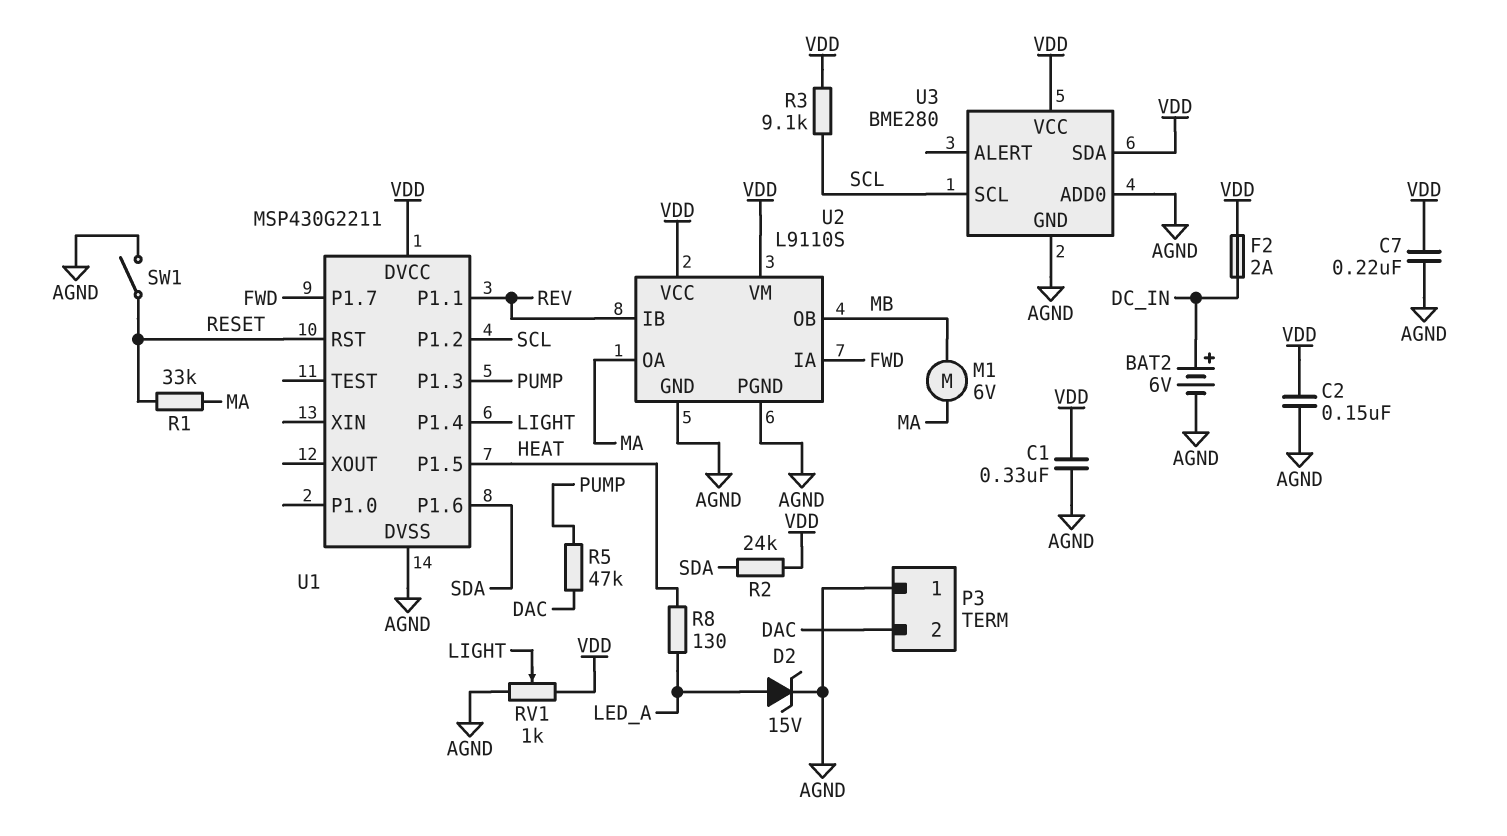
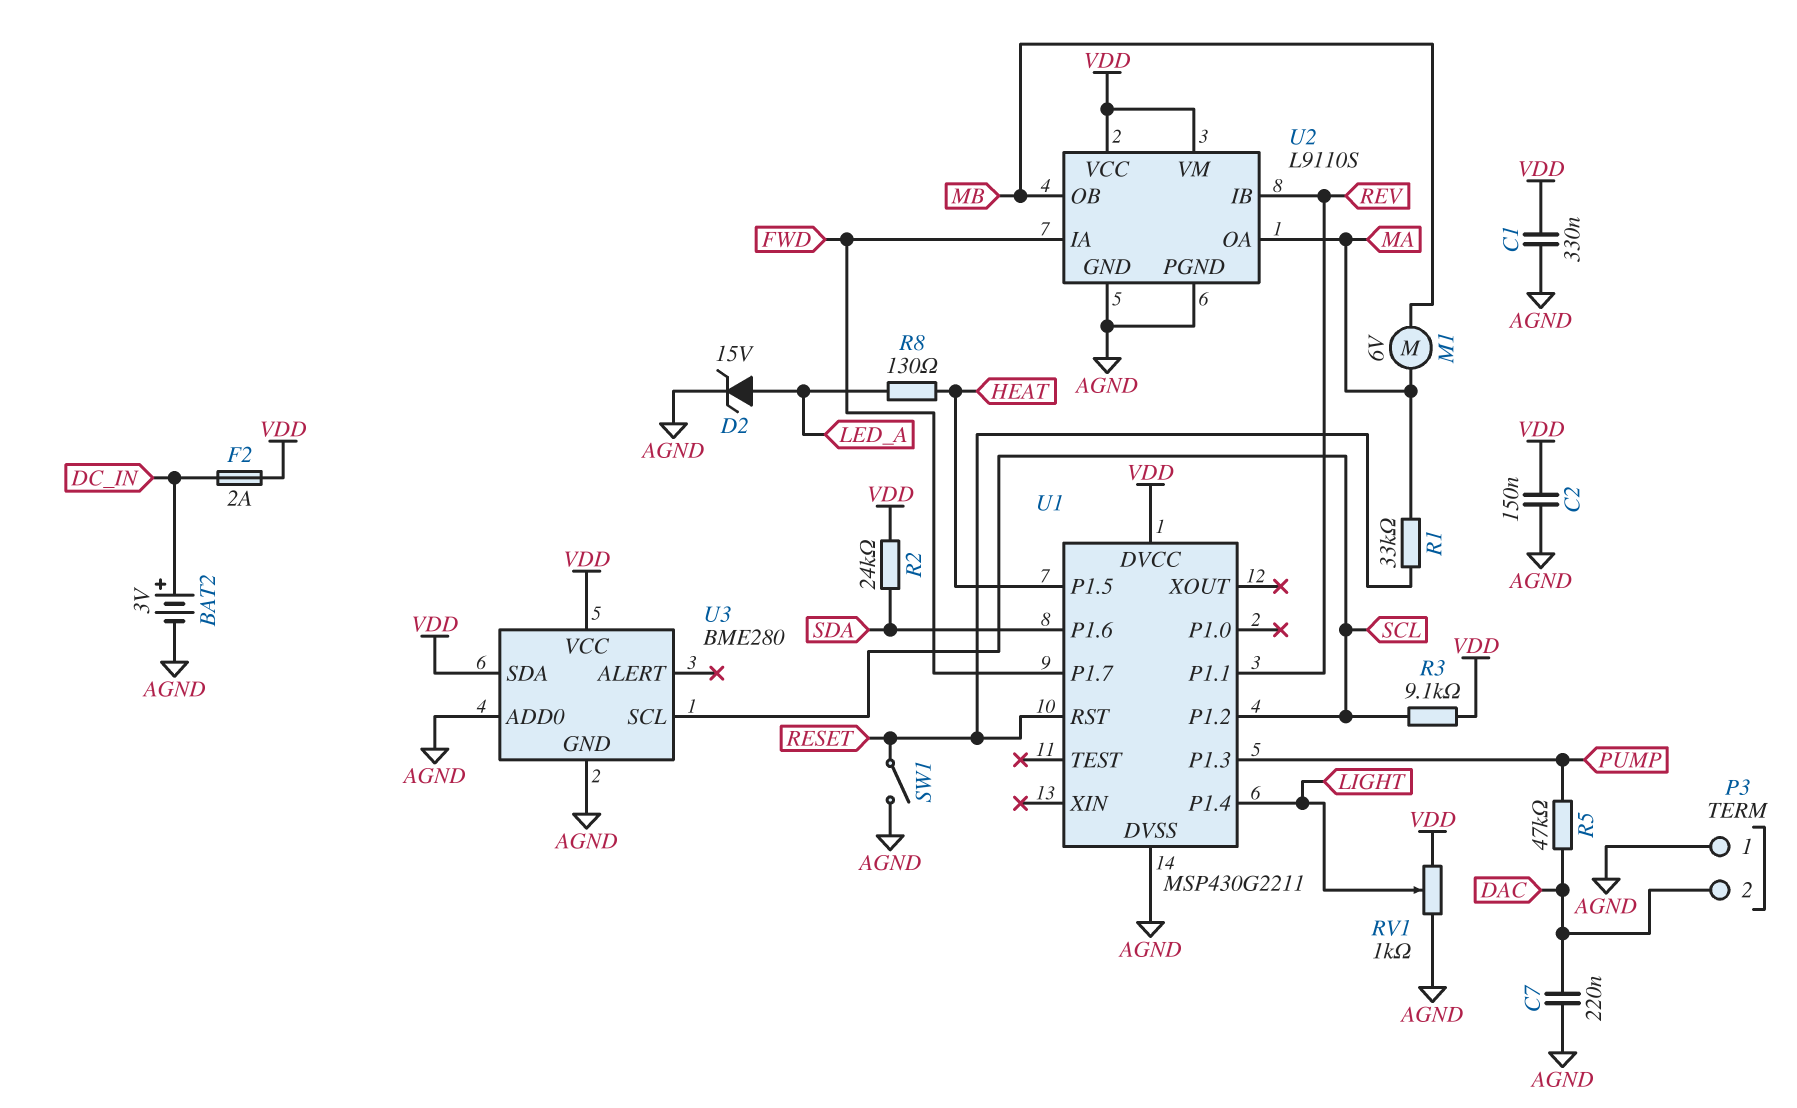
BAT2: 6V (plus DC_IN, minus AGND) -> 3V (plus DC_IN, minus AGND)
C7: 220nF (AGND, VDD) -> 220nF (AGND, DAC)

